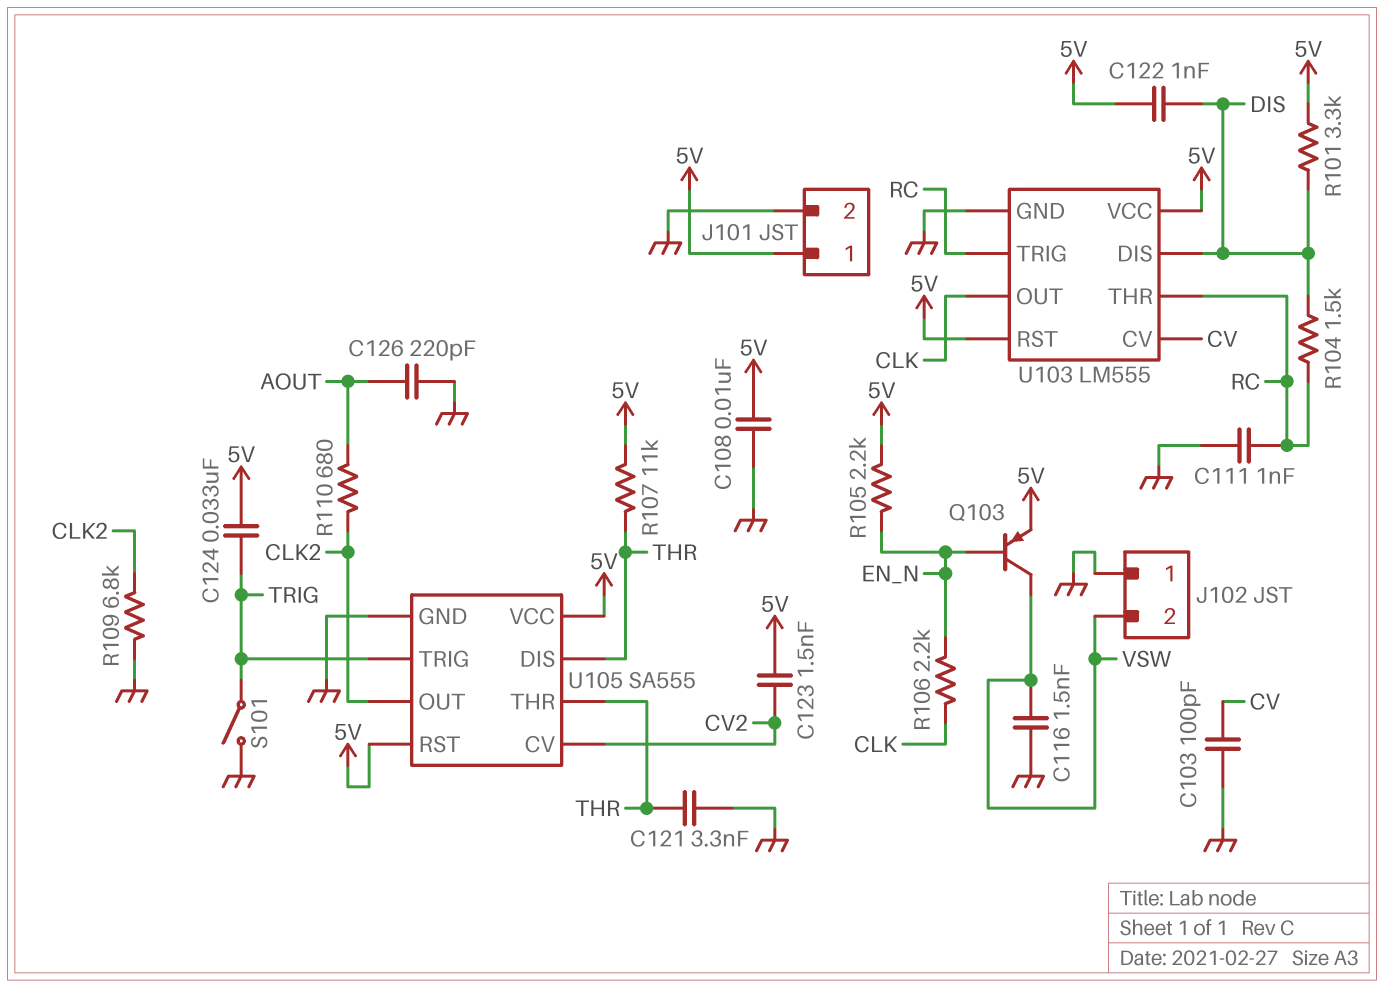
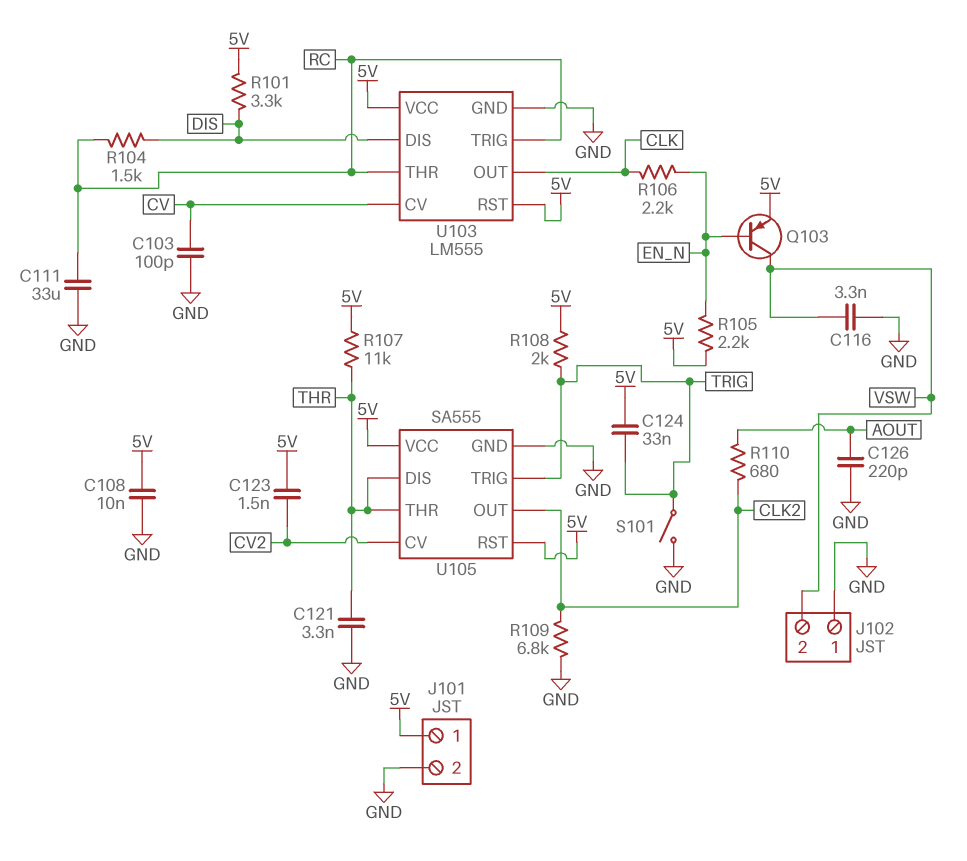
C111: 1nF (GND, RC) -> 33uF (GND, RC)
C116: 1.5nF (GND, VSW) -> 3.3nF (GND, VSW)
C122: 1nF (5V, DIS) -> none
R108: none -> 2k (5V, TRIG)

